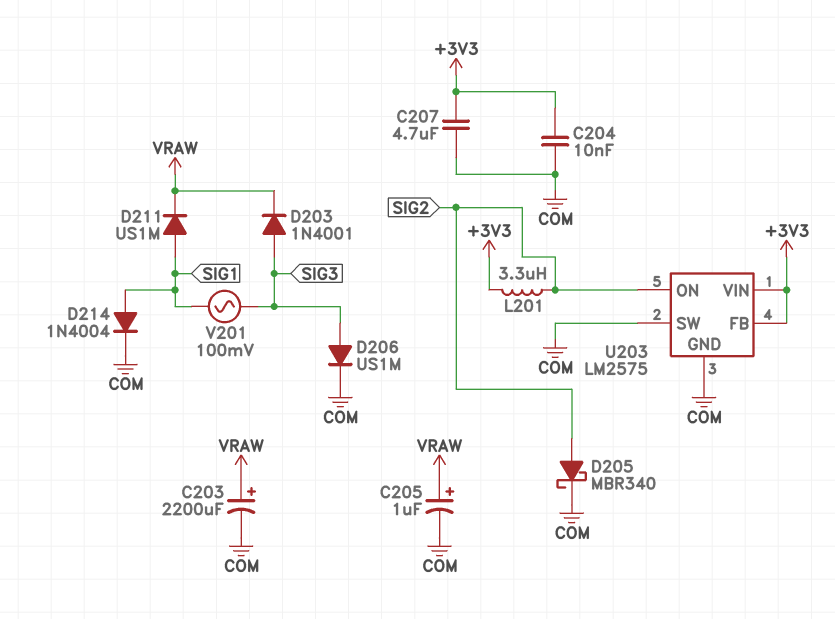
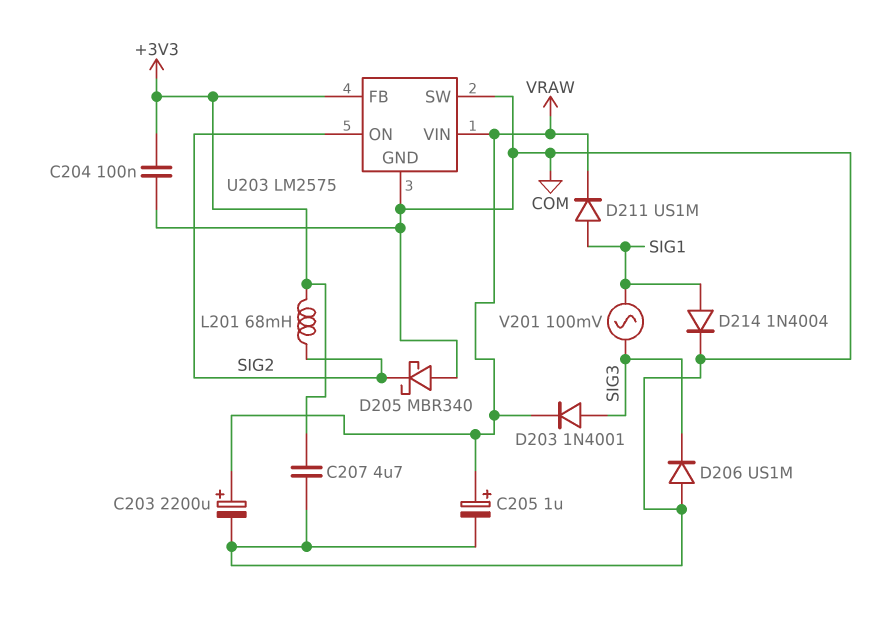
C204: 10nF (+3V3, COM) -> 100nF (+3V3, COM)
D205: schottky MBR340 (A SIG2, K COM) -> schottky MBR340 (A COM, K SIG2)
D206: diode US1M (A SIG3, K COM) -> diode US1M (A COM, K SIG3)
L201: 3.3uH (+3V3, SIG2) -> 68mH (+3V3, SIG2)
U203 pin VIN: +3V3 -> VRAW

